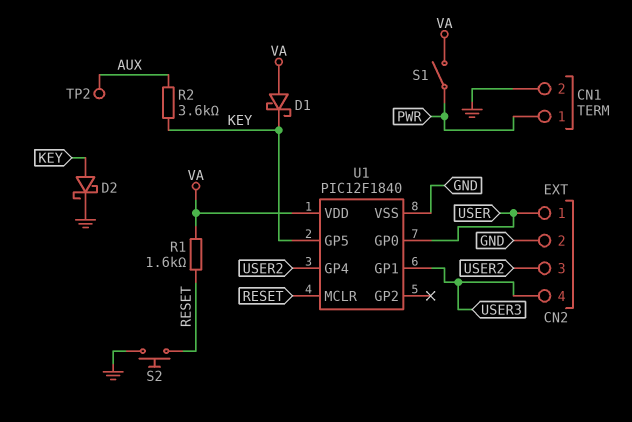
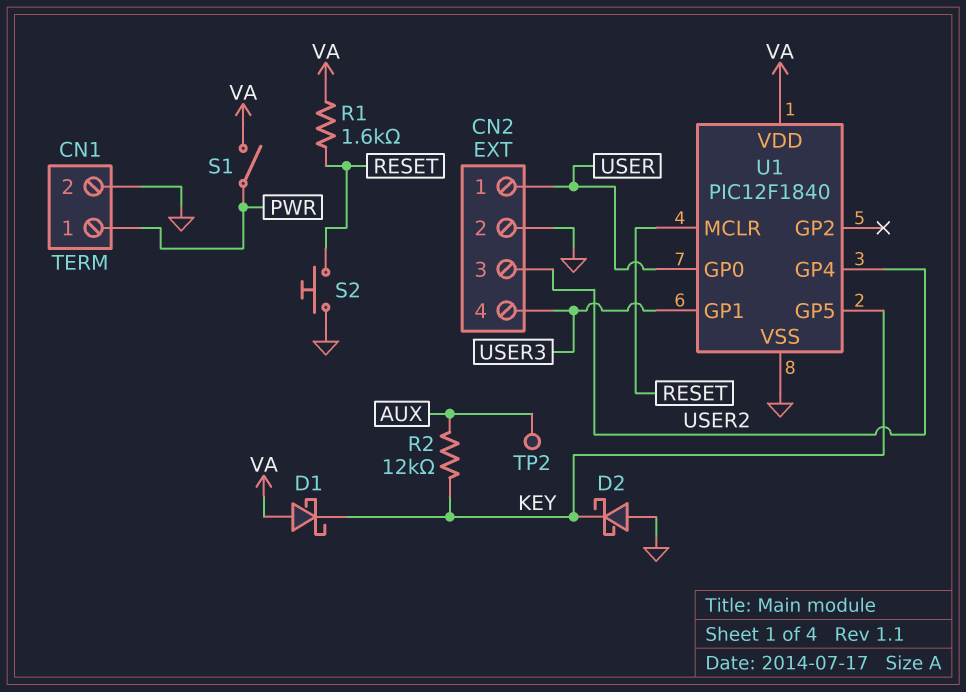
D2: schottky (A KEY, K GND) -> schottky (A GND, K KEY)
R2: 3.6k (AUX, KEY) -> 12k (AUX, KEY)

